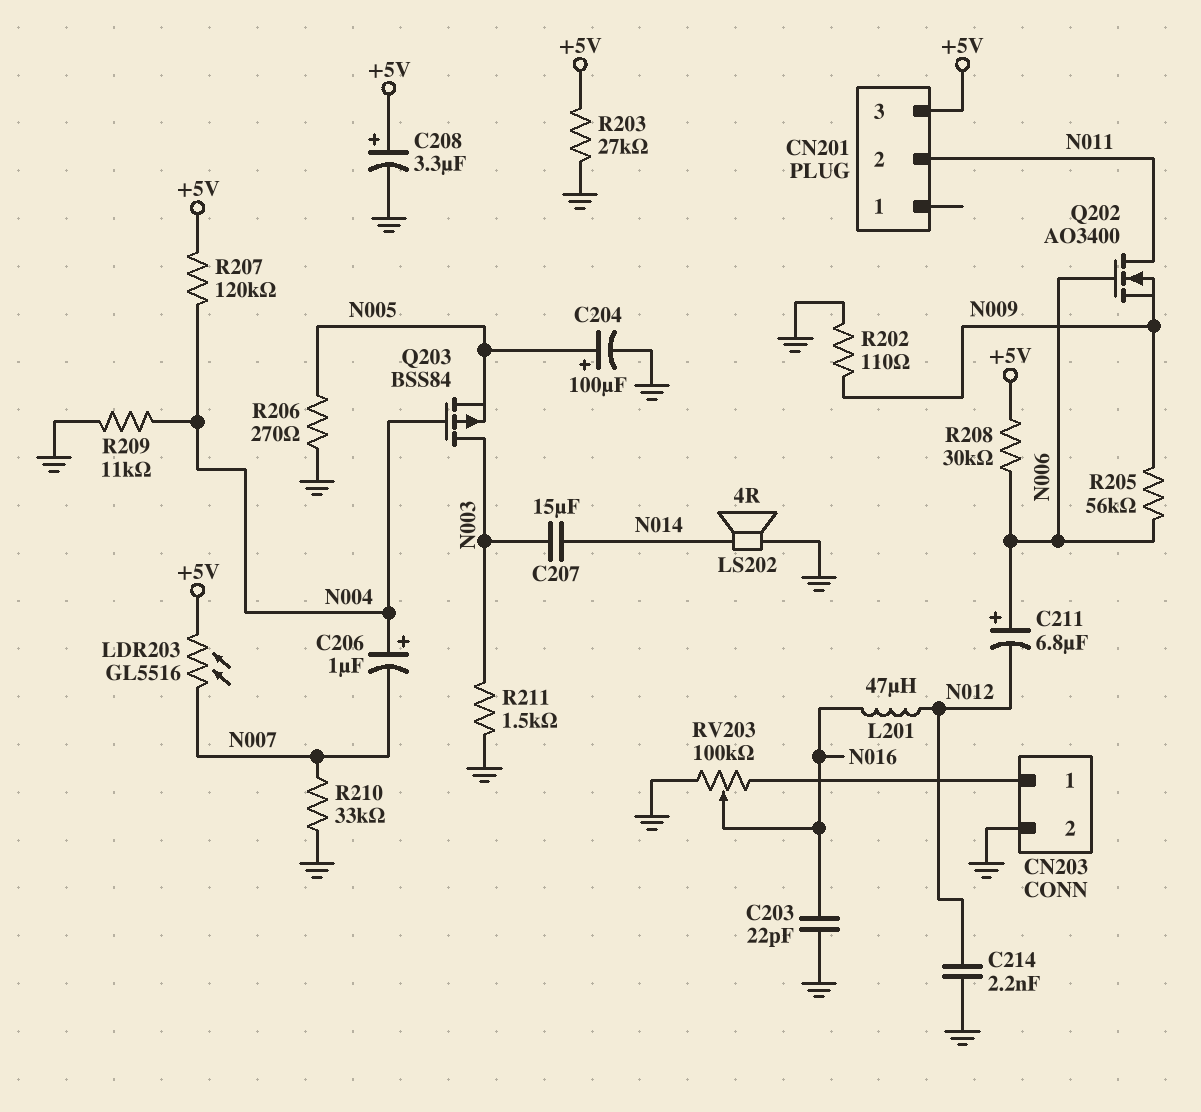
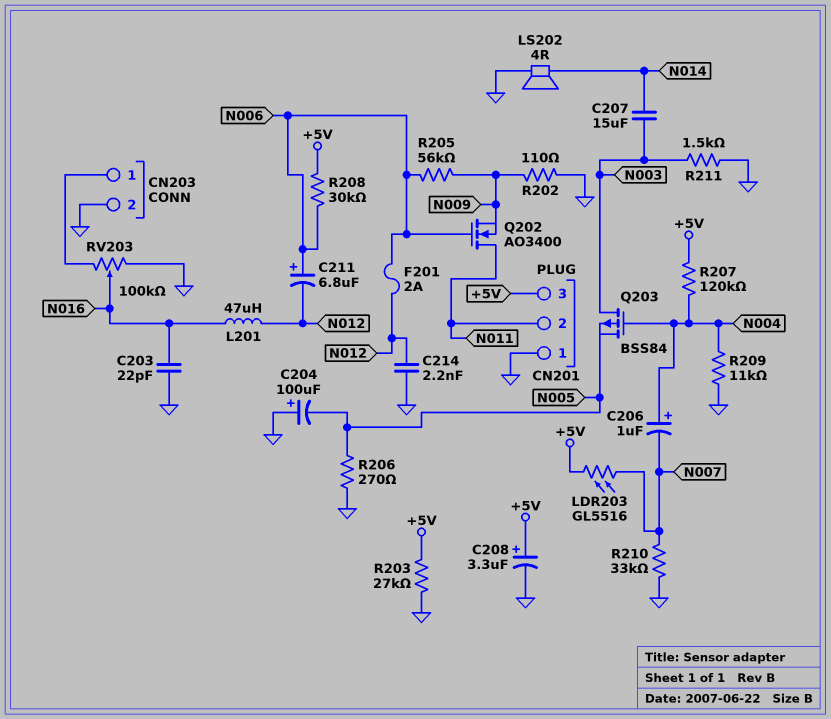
C204: 100uF (plus N005, minus GND) -> 100uF (plus GND, minus N005)
CN201 pin 1: none -> GND
F201: none -> 2A (N006, N012)

